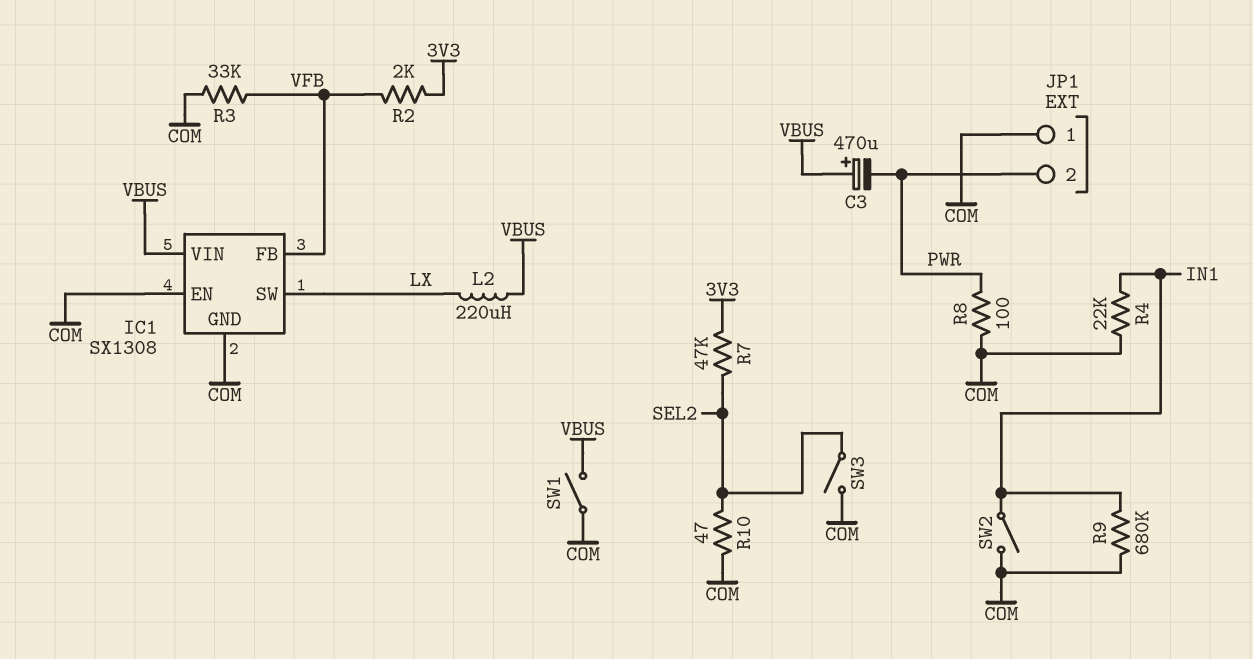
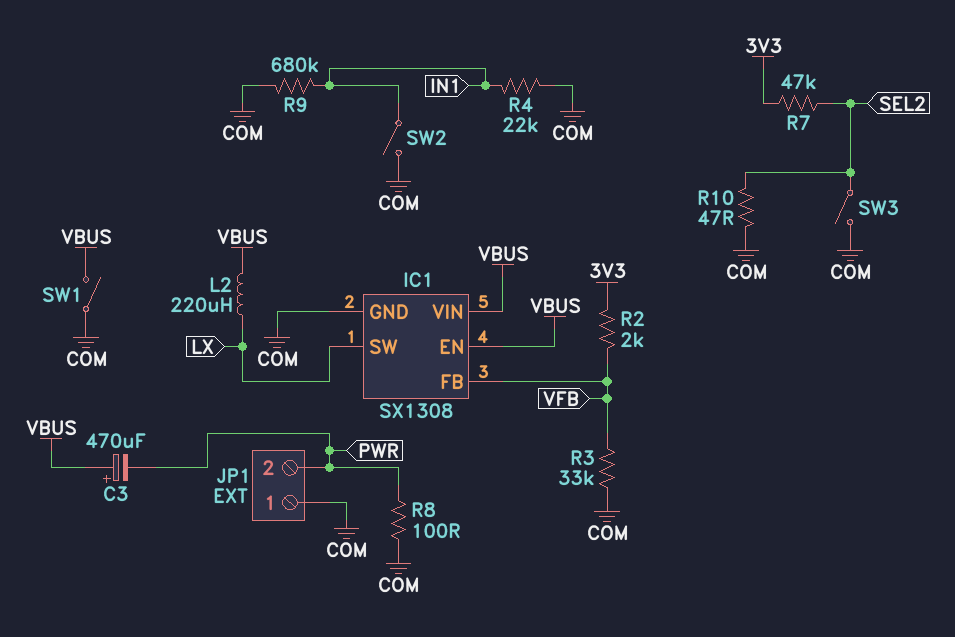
IC1 pin EN: COM -> VBUS

